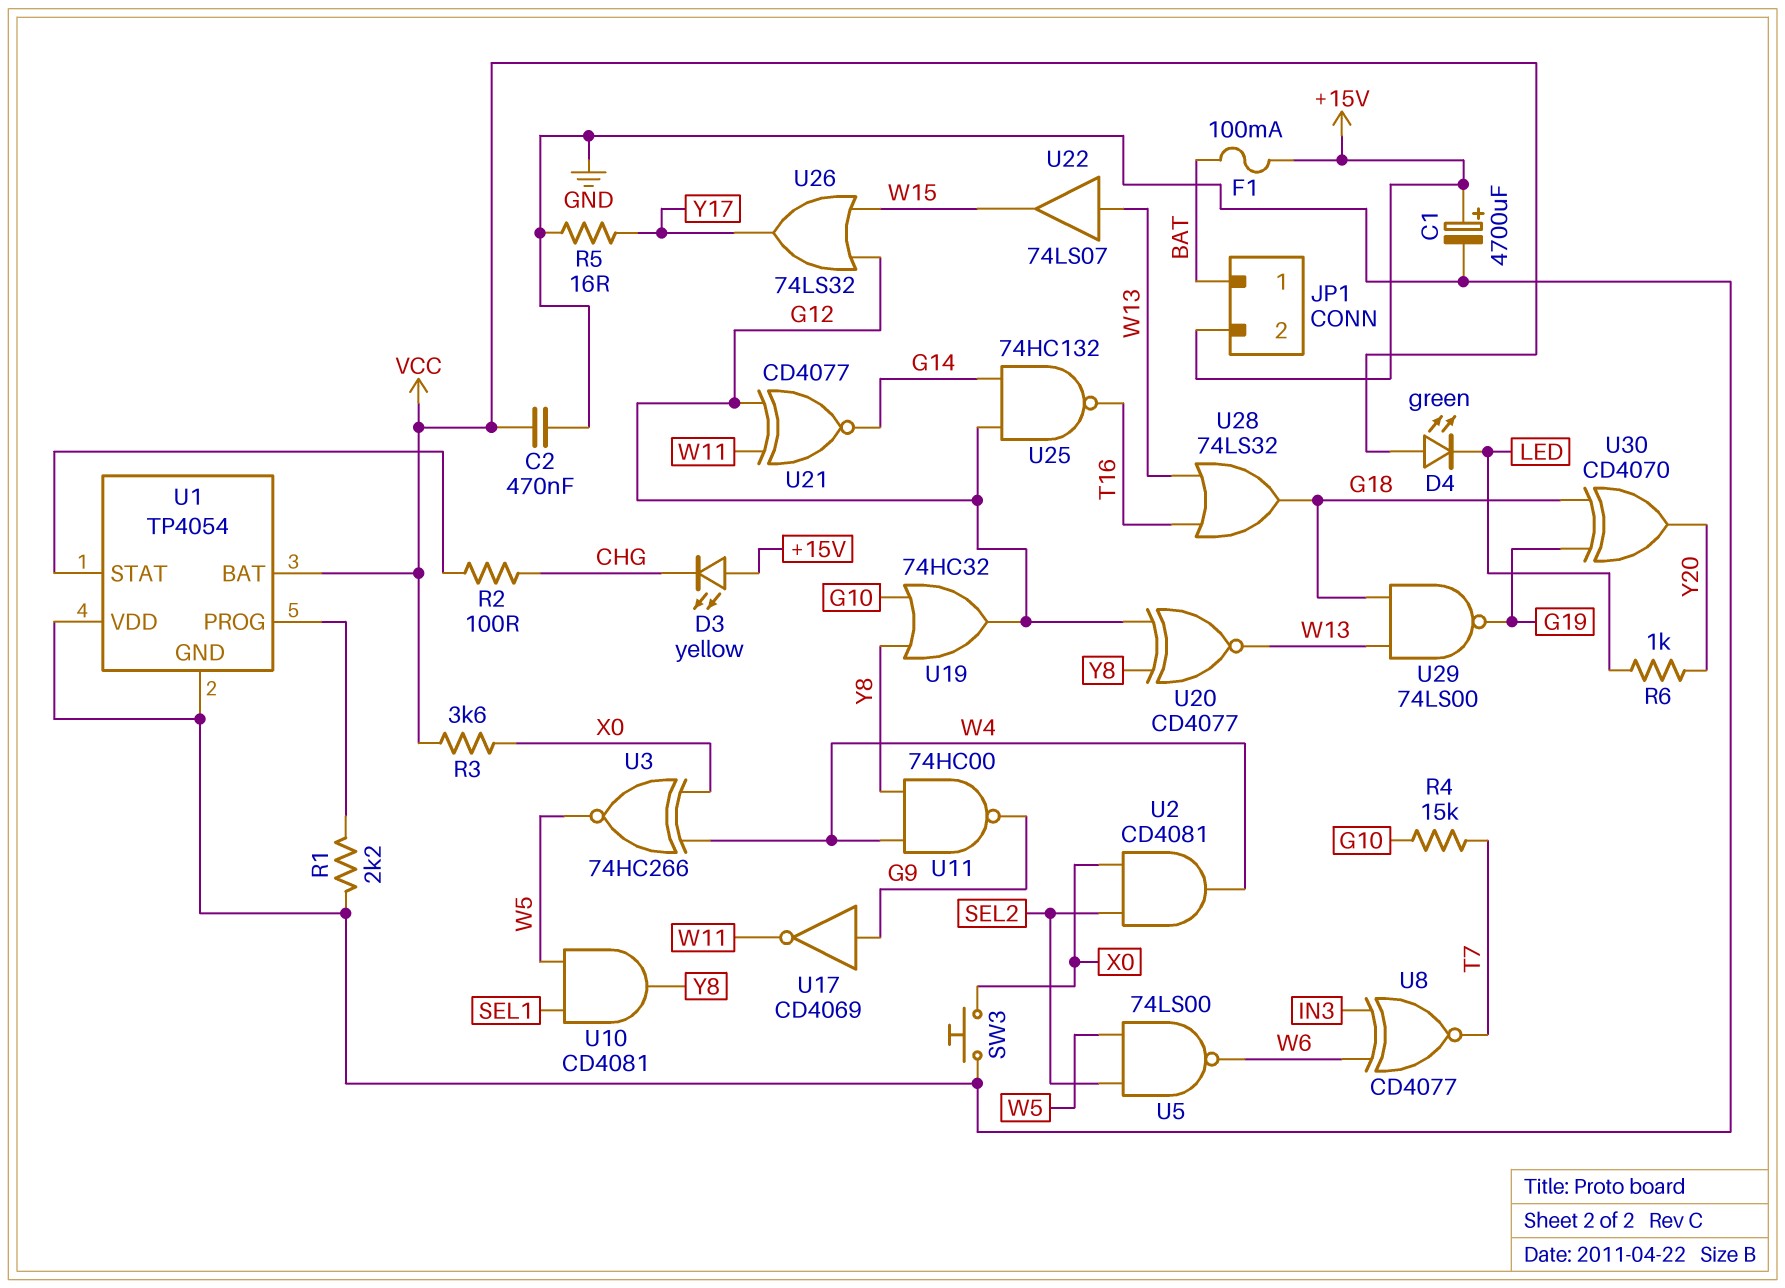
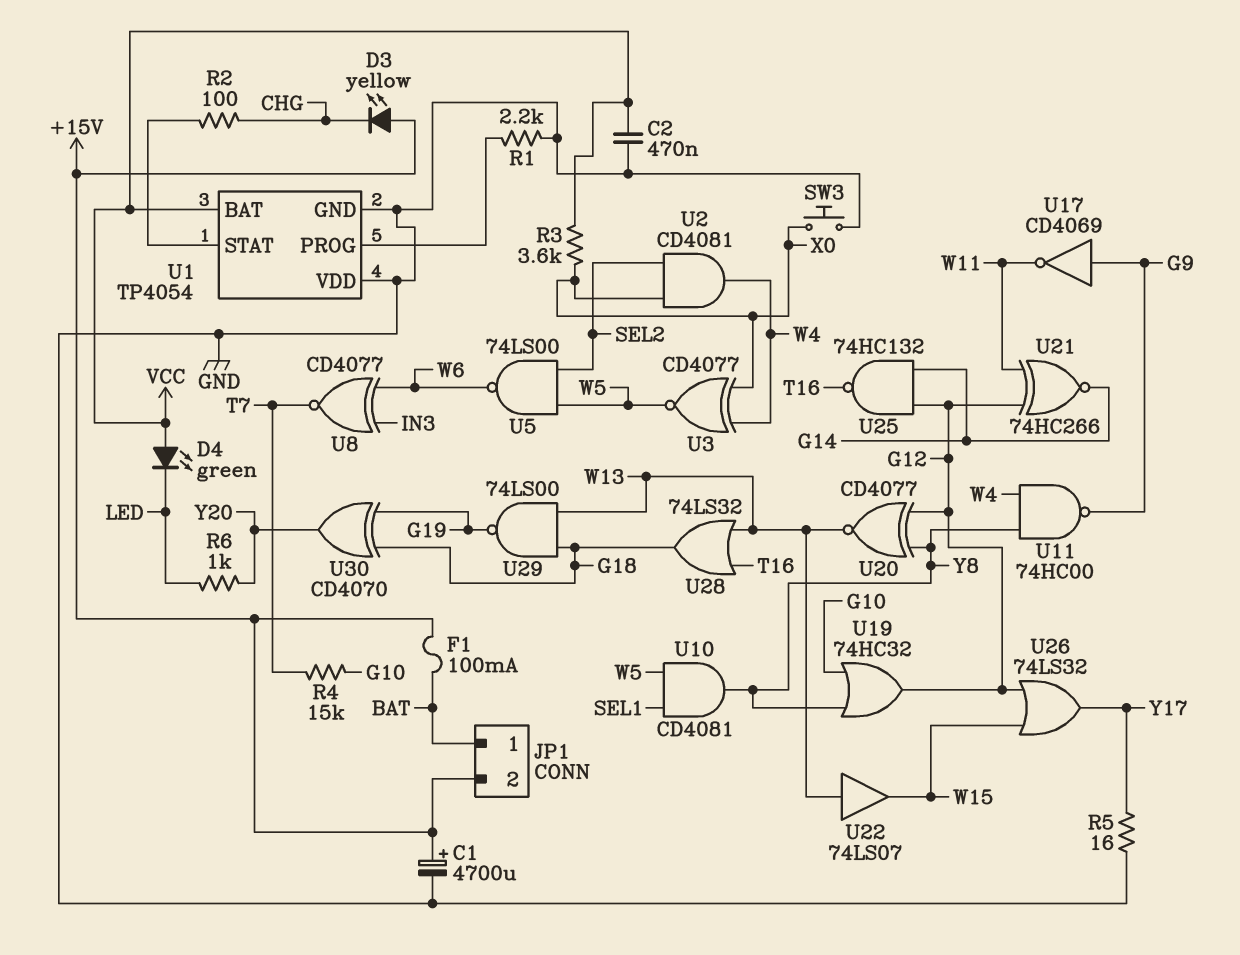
U3: XNOR 74HC266 (in W4, in X0, out W5) -> XNOR CD4077 (in W4, in X0, out W5)
U21: XNOR CD4077 (in G12, in W11, out G14) -> XNOR 74HC266 (in G12, in W11, out G14)

